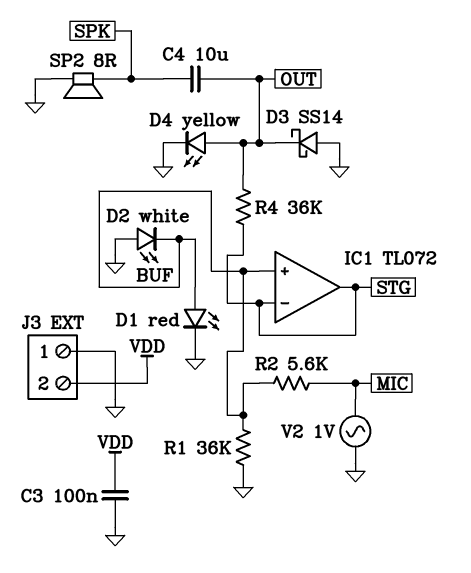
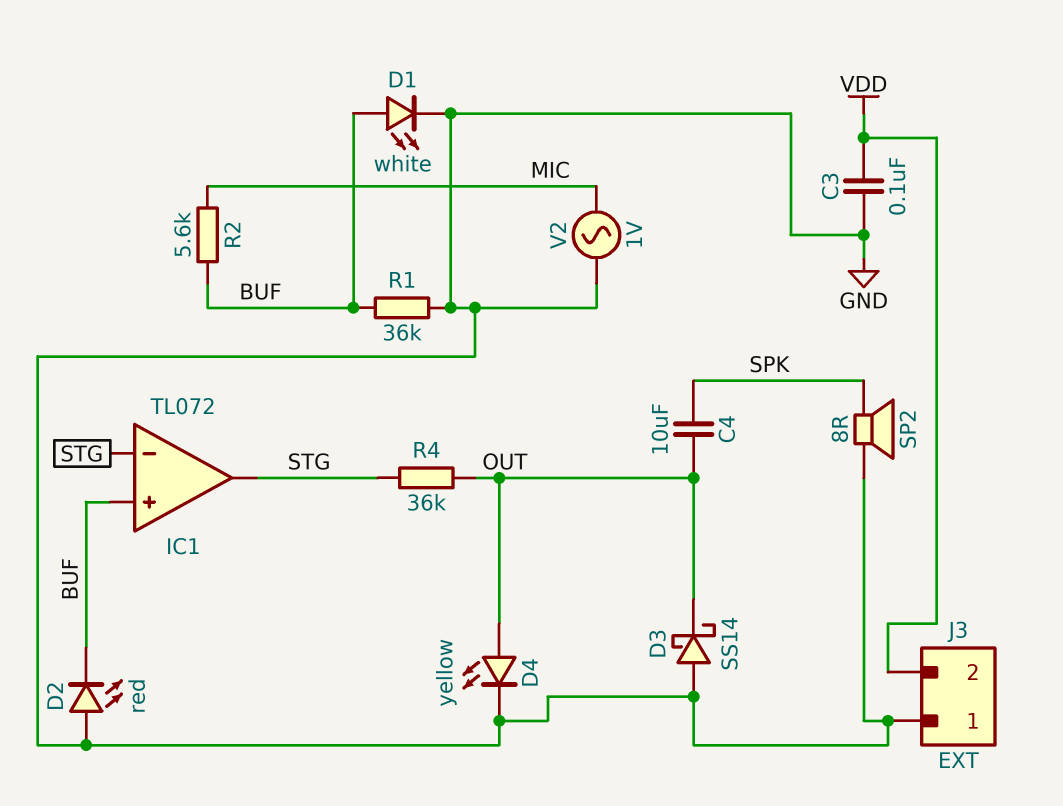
D1: LED red (A BUF, K GND) -> LED white (A BUF, K GND)
D2: LED white (A GND, K BUF) -> LED red (A GND, K BUF)

